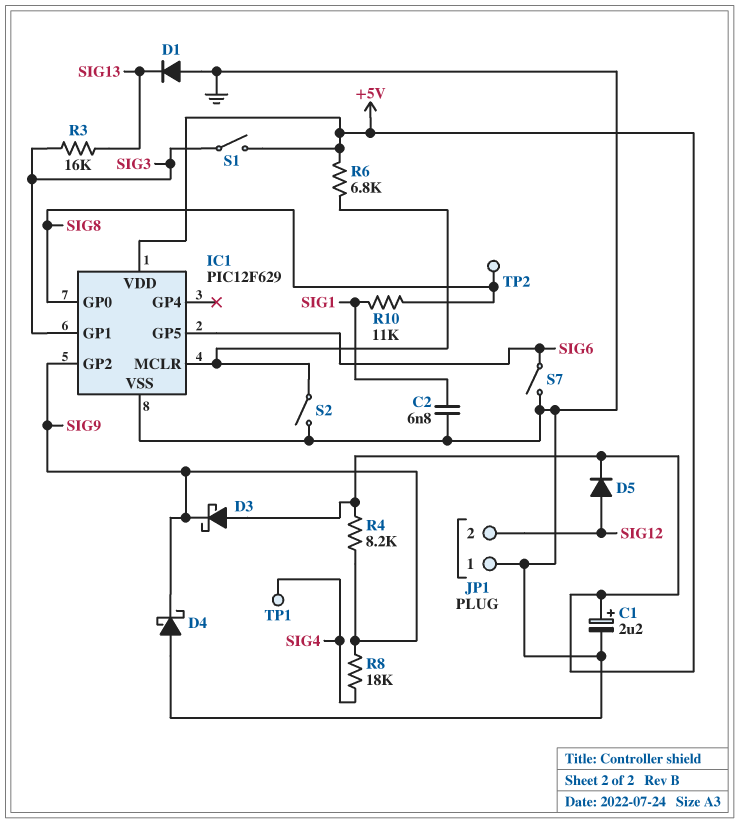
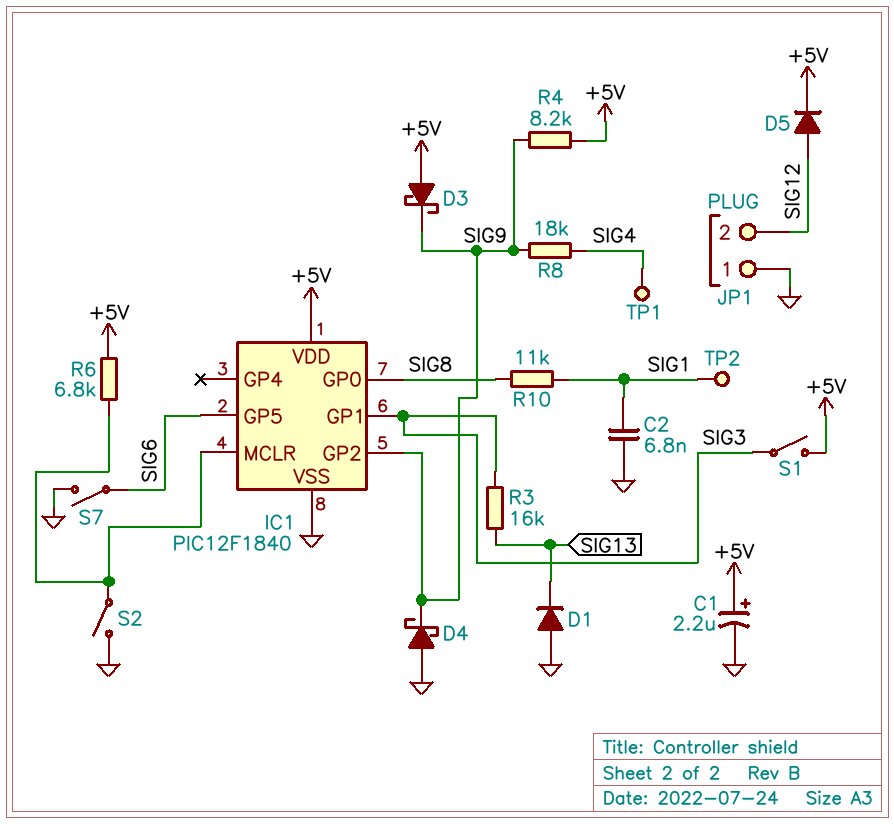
IC1: PIC12F629 -> PIC12F1840
TP2: test point (SIG8) -> test point (SIG1)

